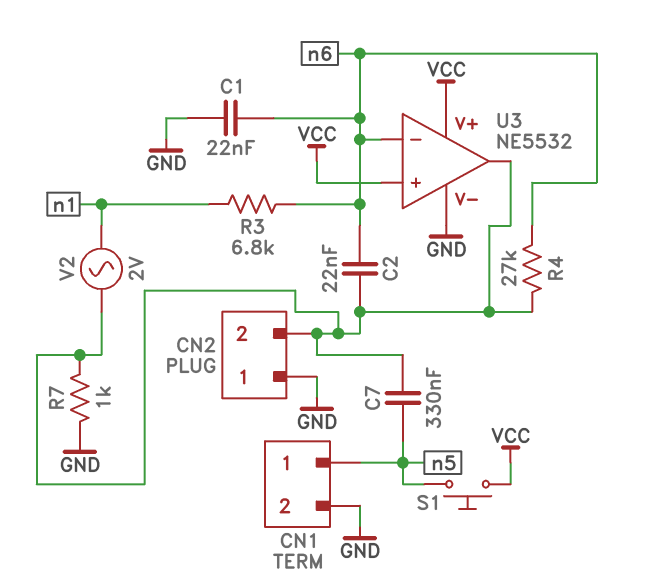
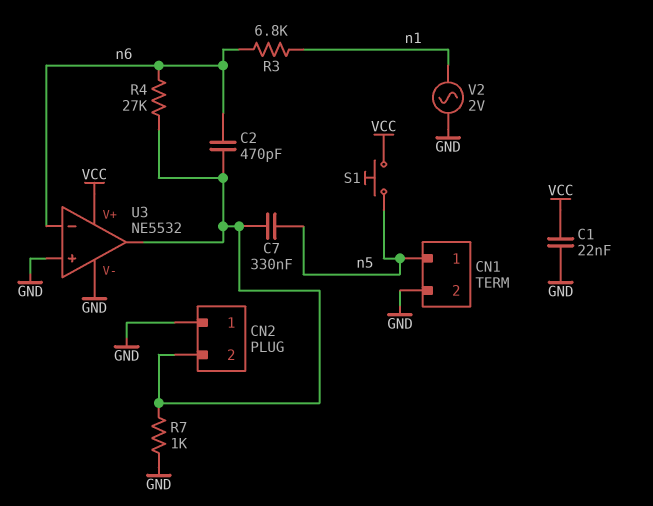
C1: 22nF (GND, n6) -> 22nF (GND, VCC)
C2: 22nF (CN2/2, n6) -> 470pF (CN2/2, n6)
U3 pin in+: VCC -> GND
V2: AC 2V (CN2/2, n1) -> AC 2V (GND, n1)

